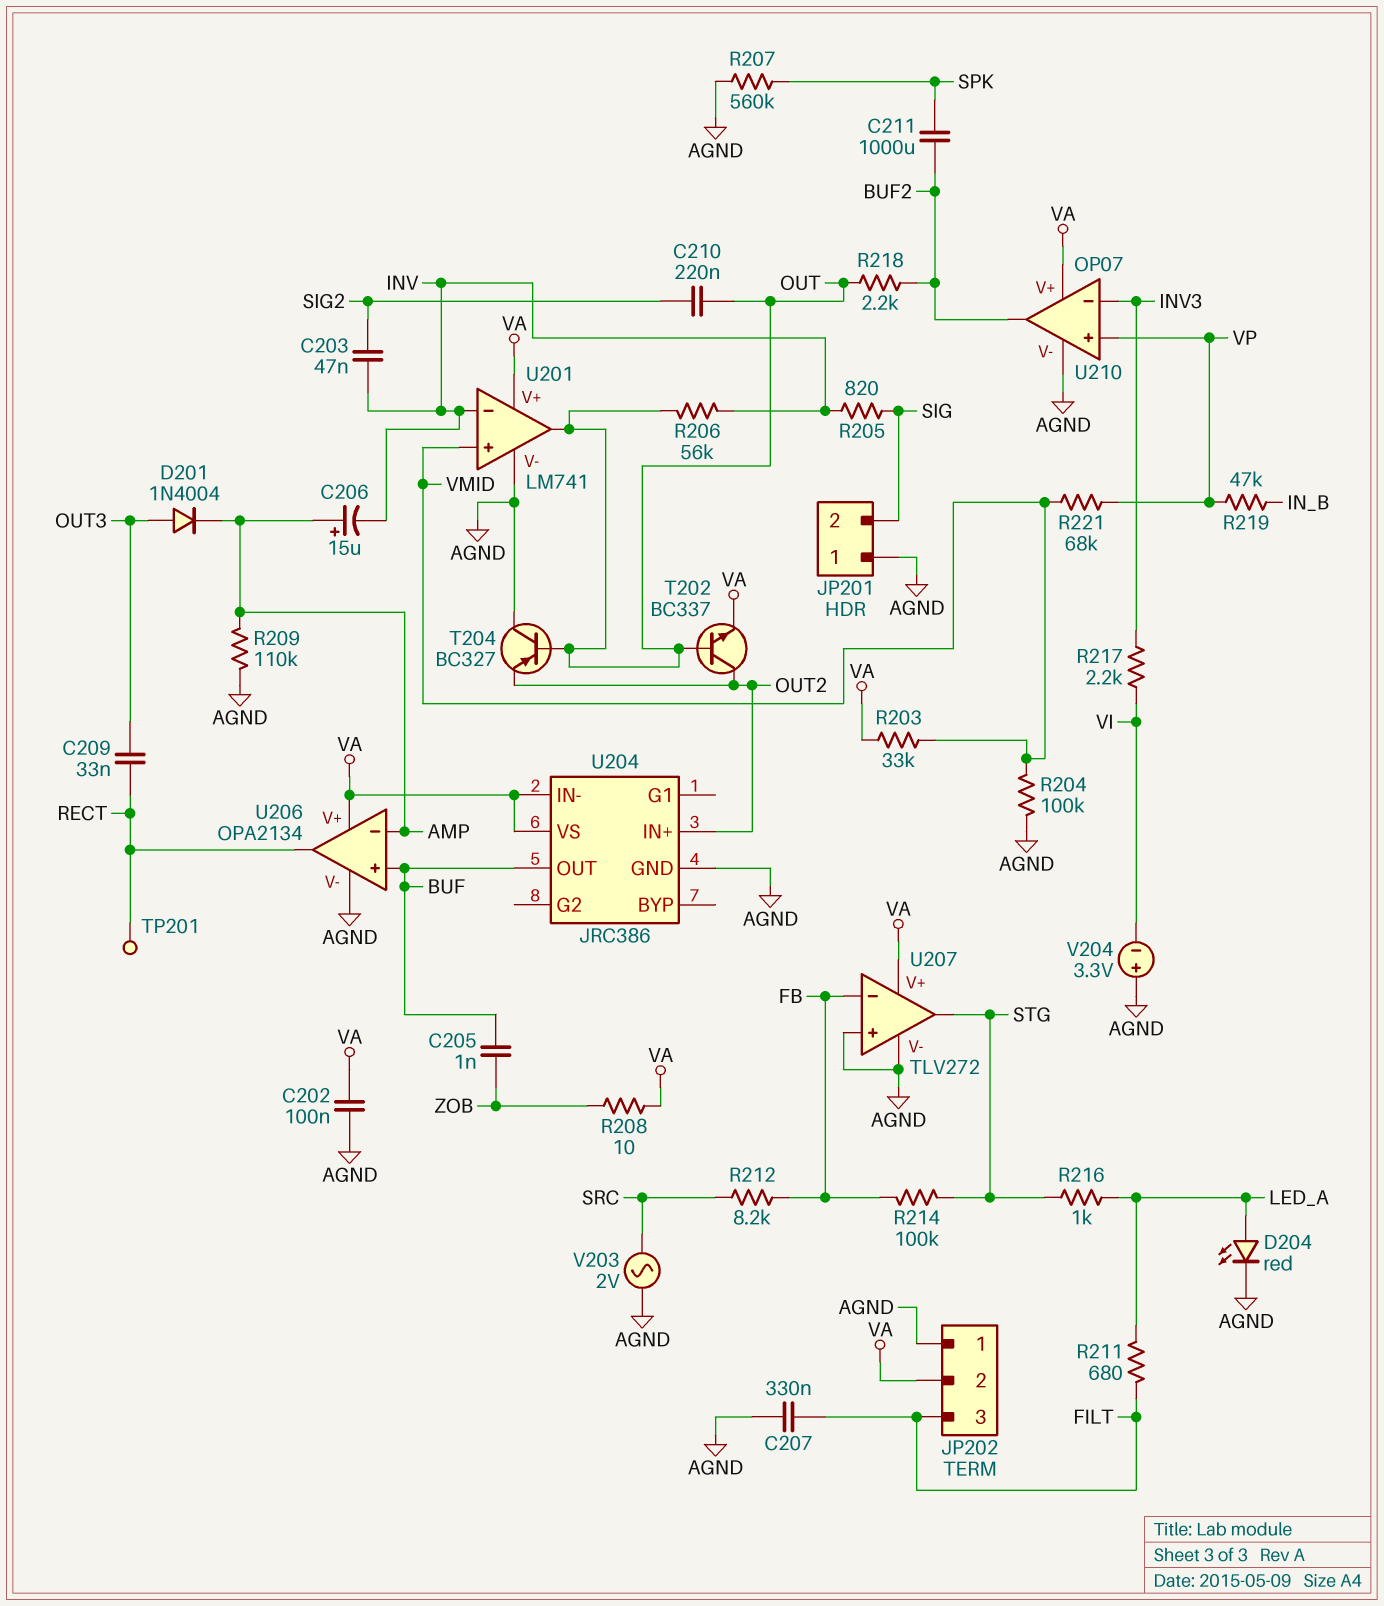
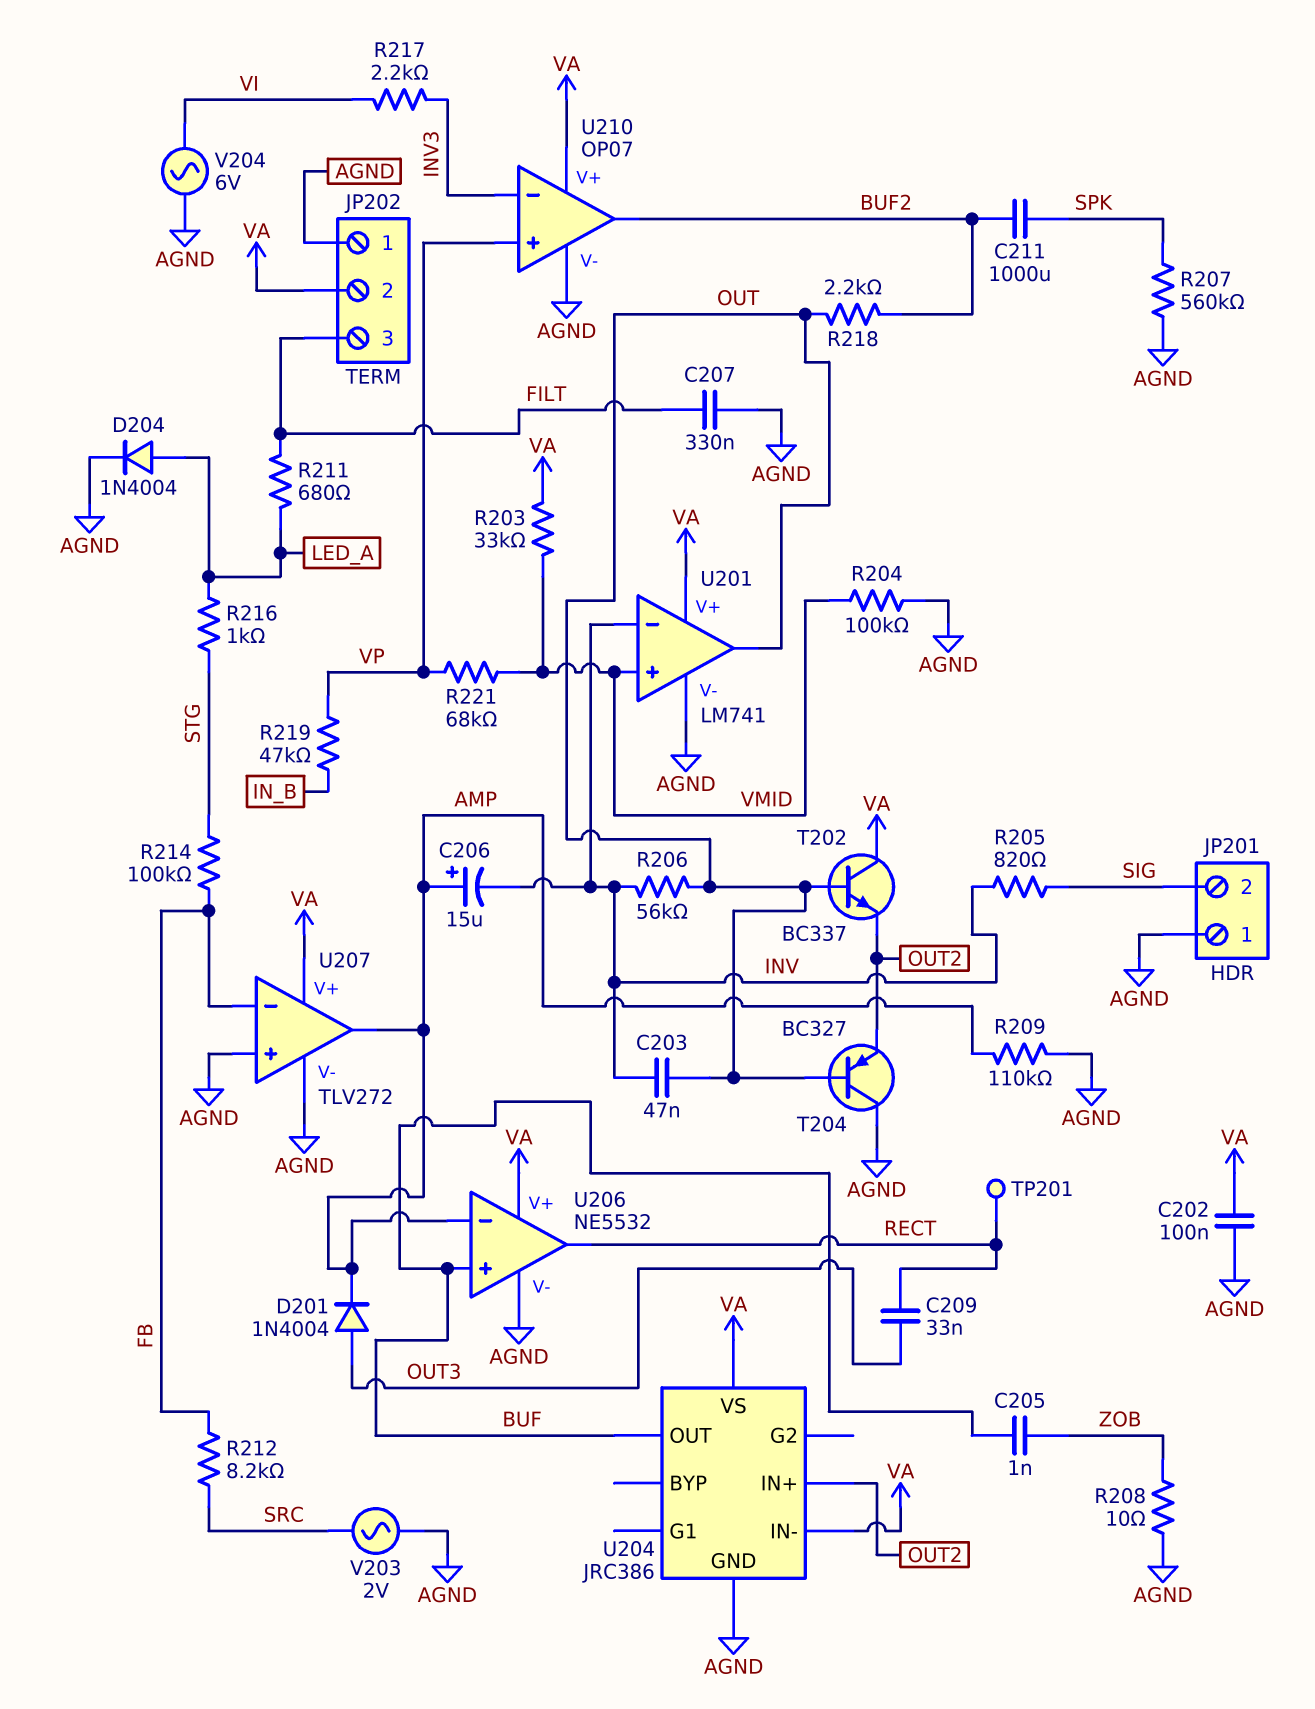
C203: 47nF (INV, SIG2) -> 47nF (INV, OUT)
C210: 220nF (OUT, SIG2) -> none
D204: LED red (A LED_A, K AGND) -> diode 1N4004 (A LED_A, K AGND)
R208: 10 (VA, ZOB) -> 10 (AGND, ZOB)
T202: NPN BC337 (B OUT, C OUT2, E VA) -> NPN BC337 (B OUT, C VA, E OUT2)
U206: OPA2134 -> NE5532
U207 pin out: STG -> AMP
V204: 3.3V (plus AGND, minus VI) -> AC 6V (AGND, VI)

